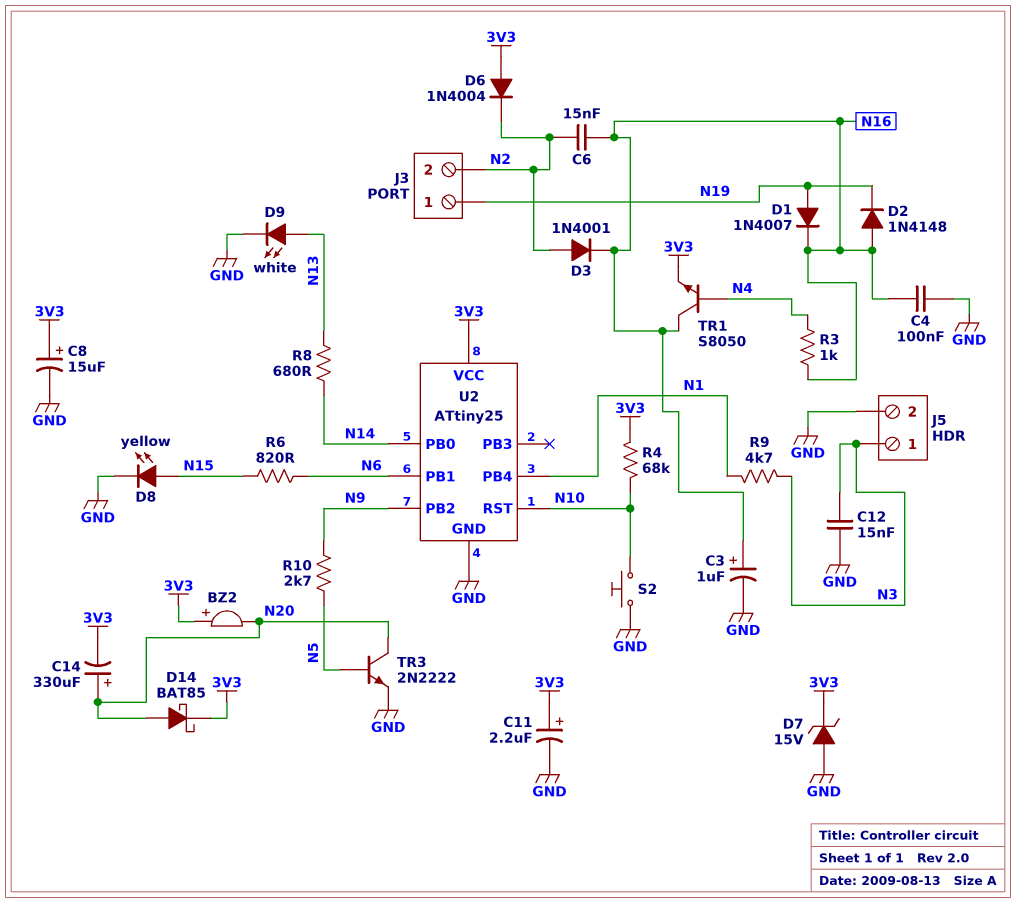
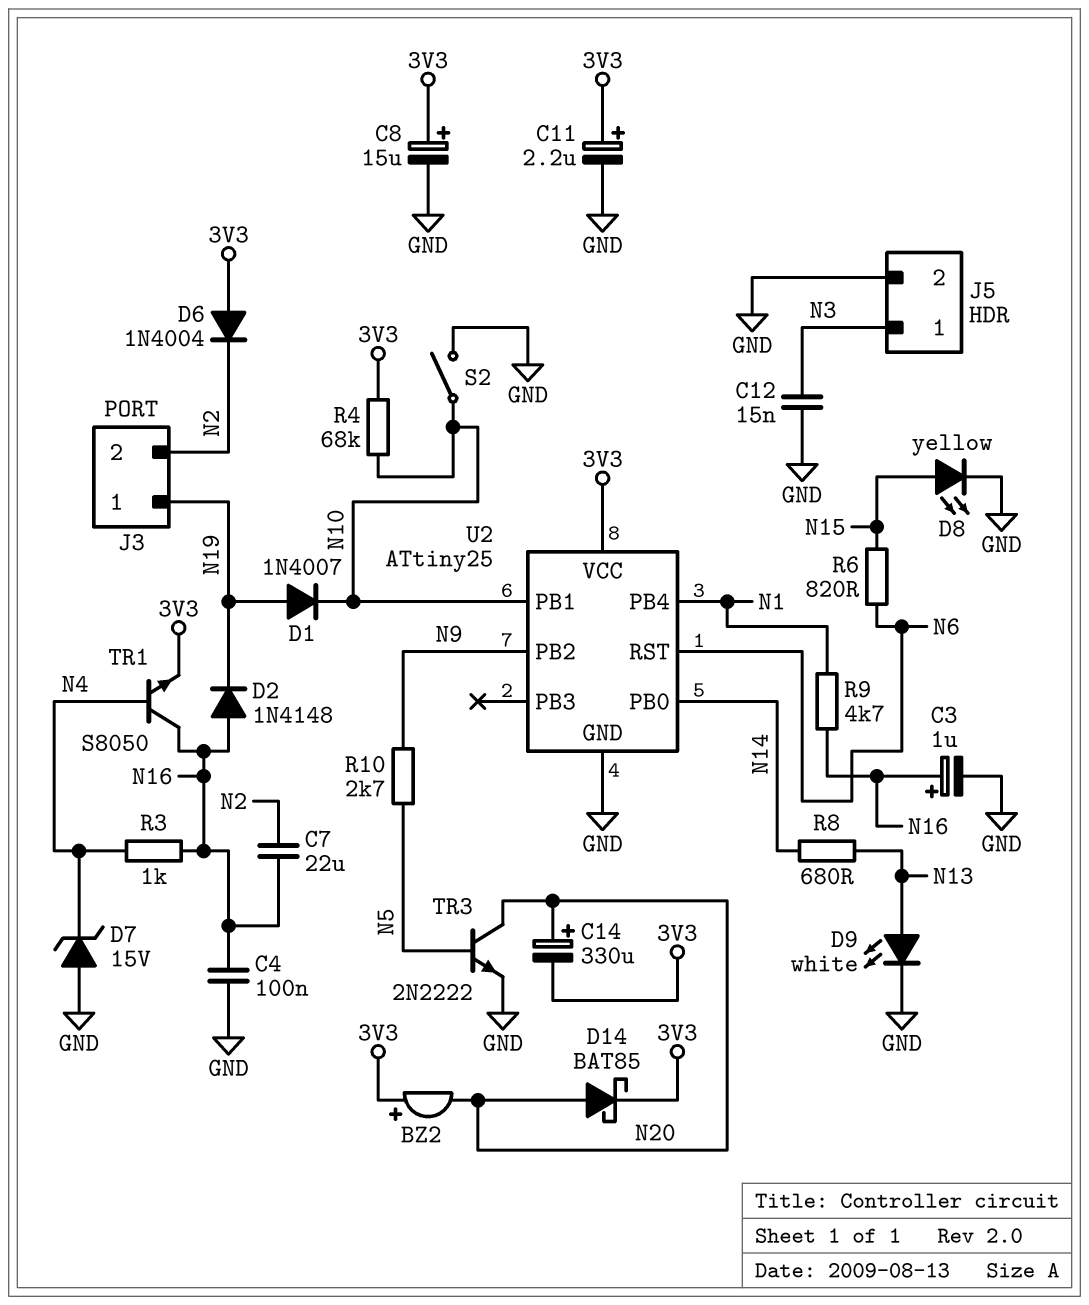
C6: 15nF (N2, N16) -> none
C7: none -> 22uF (N2, N16)
D1: diode 1N4007 (A N19, K N16) -> diode 1N4007 (A N19, K N10)
D3: diode 1N4001 (A N2, K N16) -> none
D7: zener 15V (A GND, K 3V3) -> zener 15V (A GND, K N4)
R9: 4.7k (N1, N3) -> 4.7k (N1, N16)
S2: button (GND, N10) -> switch (GND, N10)
U2 pin PB1: N6 -> N10
U2 pin RST: N10 -> N6

